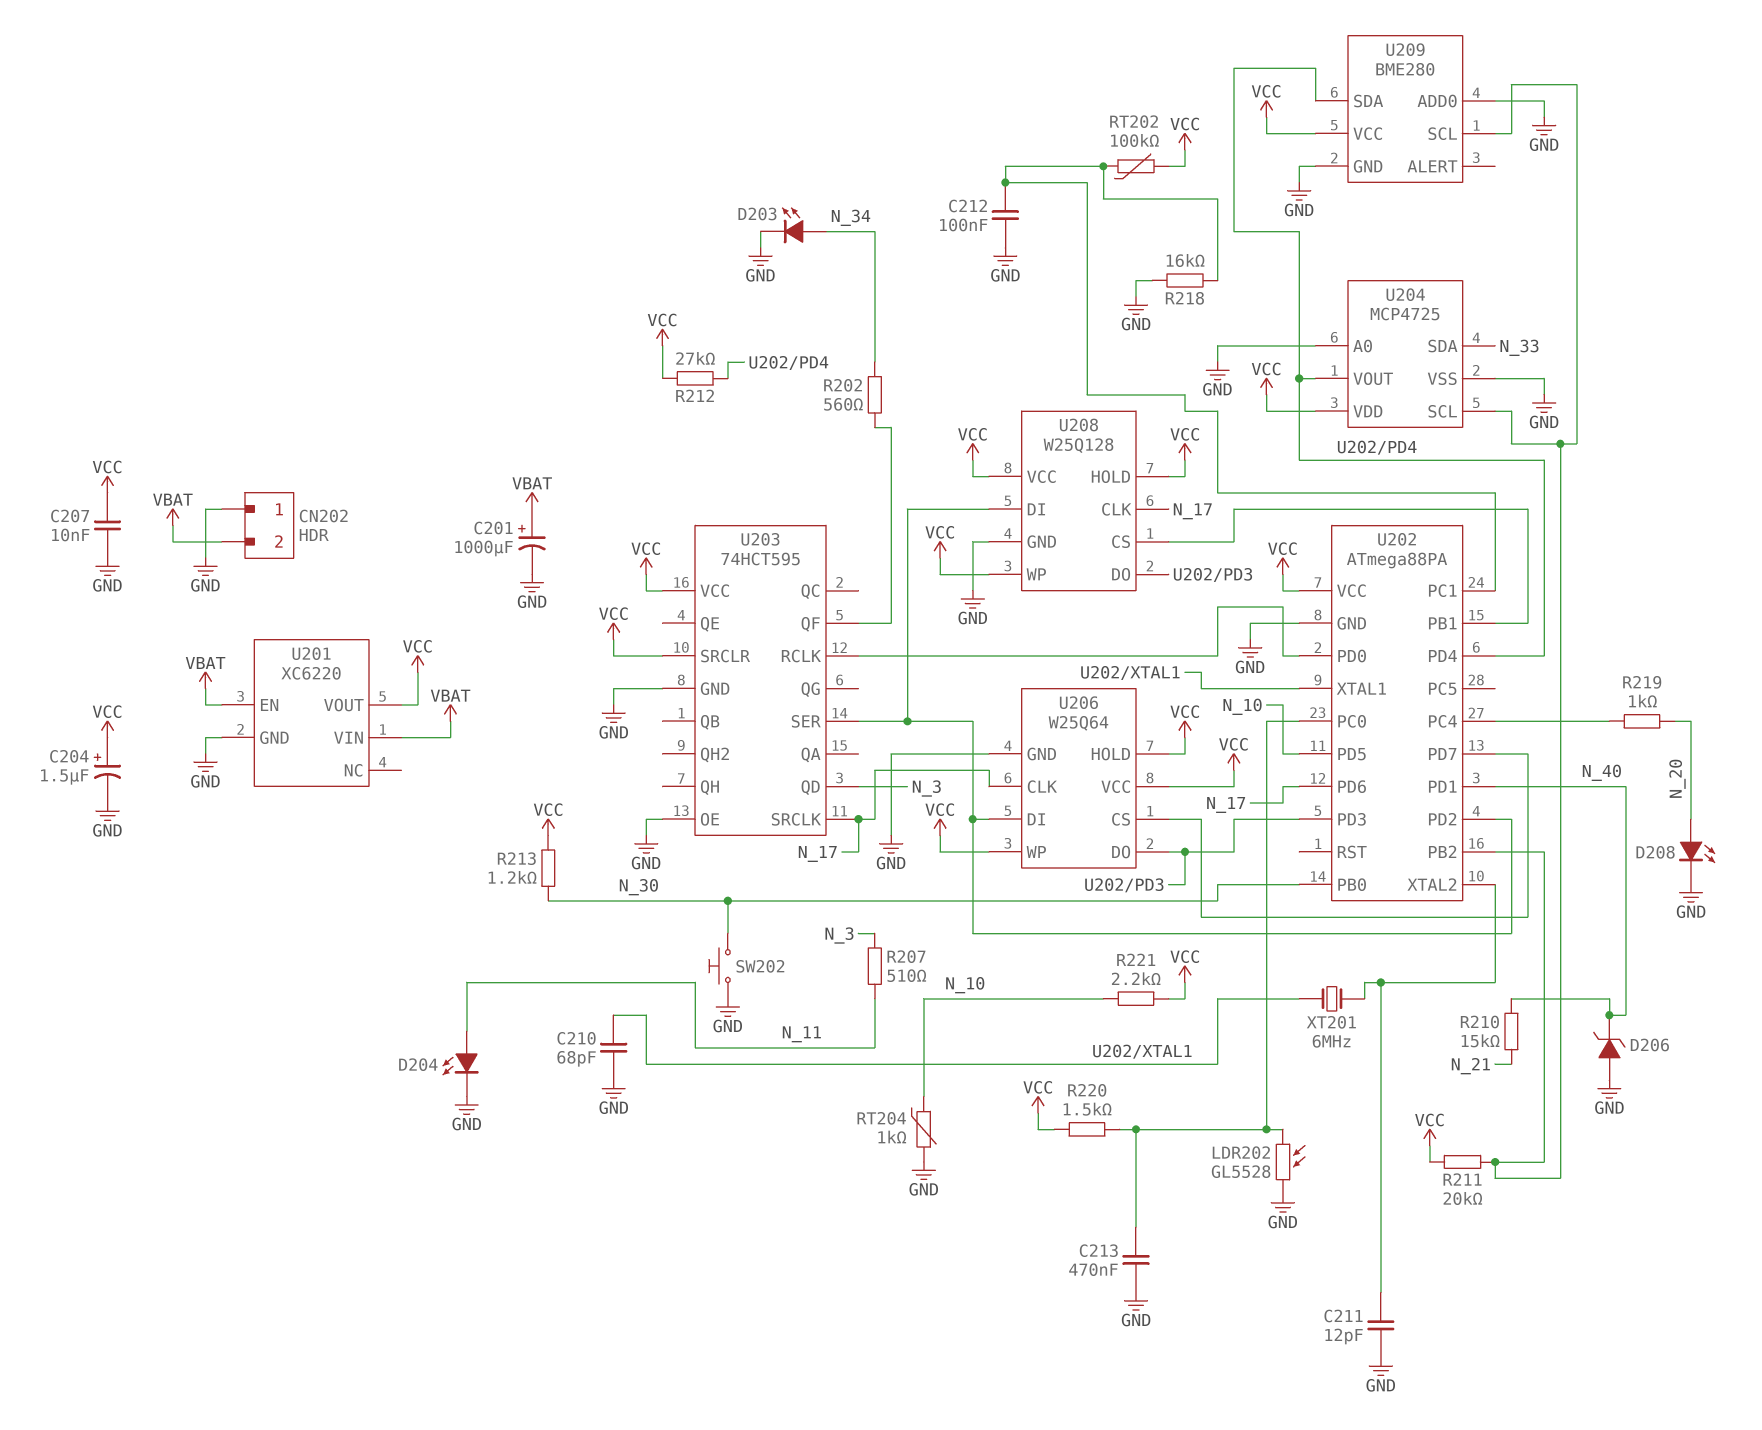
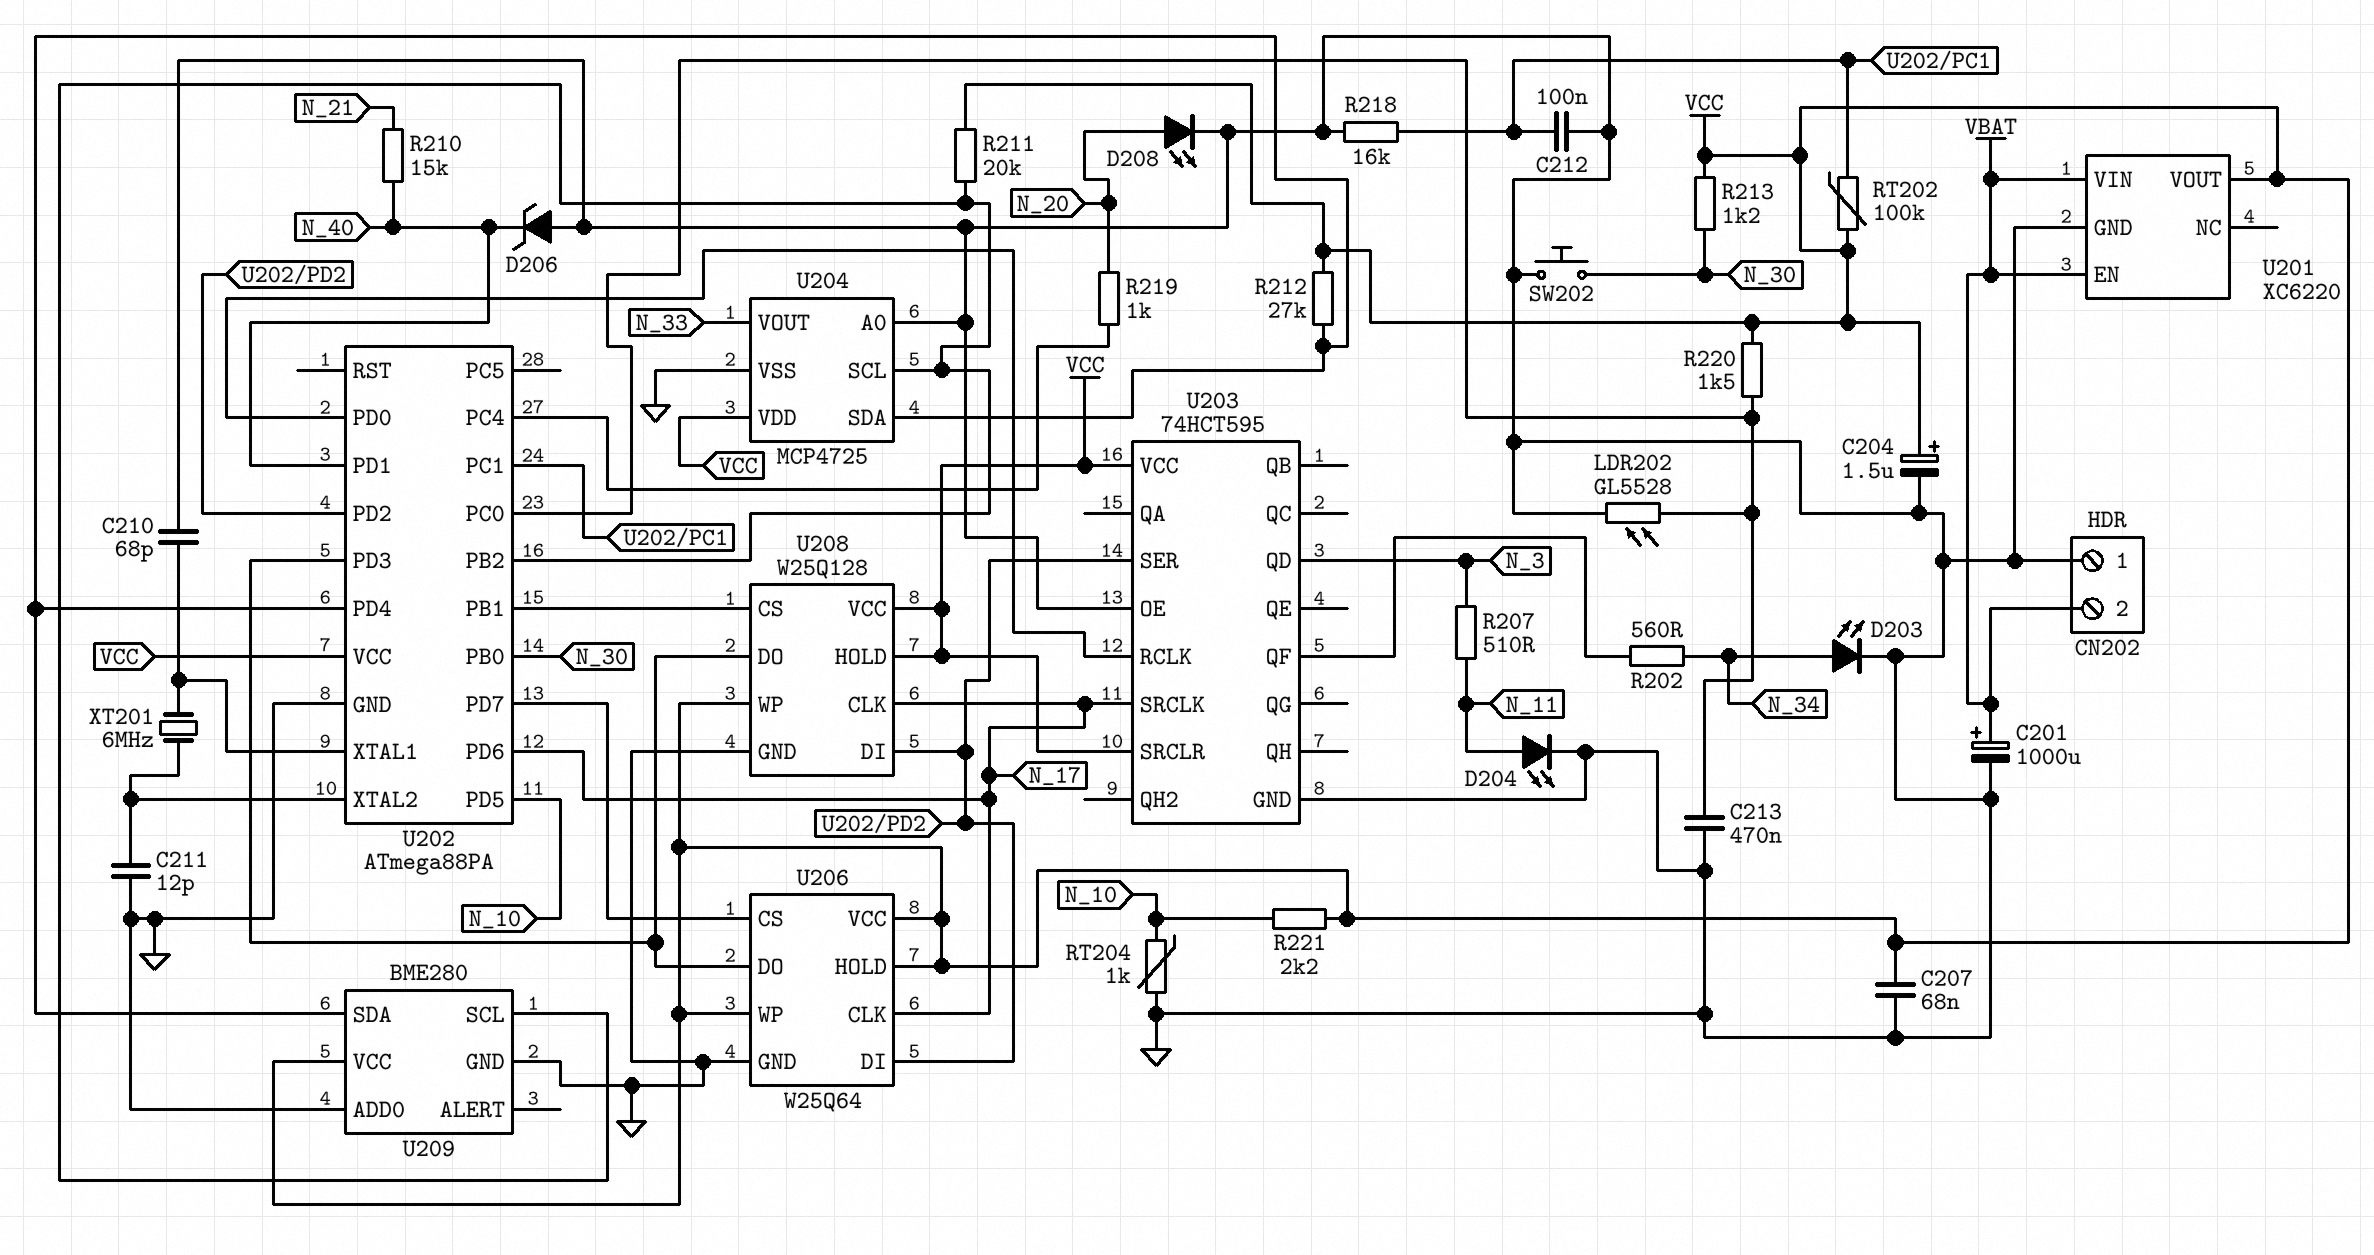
C207: 10nF (GND, VCC) -> 68nF (GND, VCC)
U204 pin SDA: N_33 -> U202/PD4
U204 pin VOUT: U202/PD4 -> N_33

